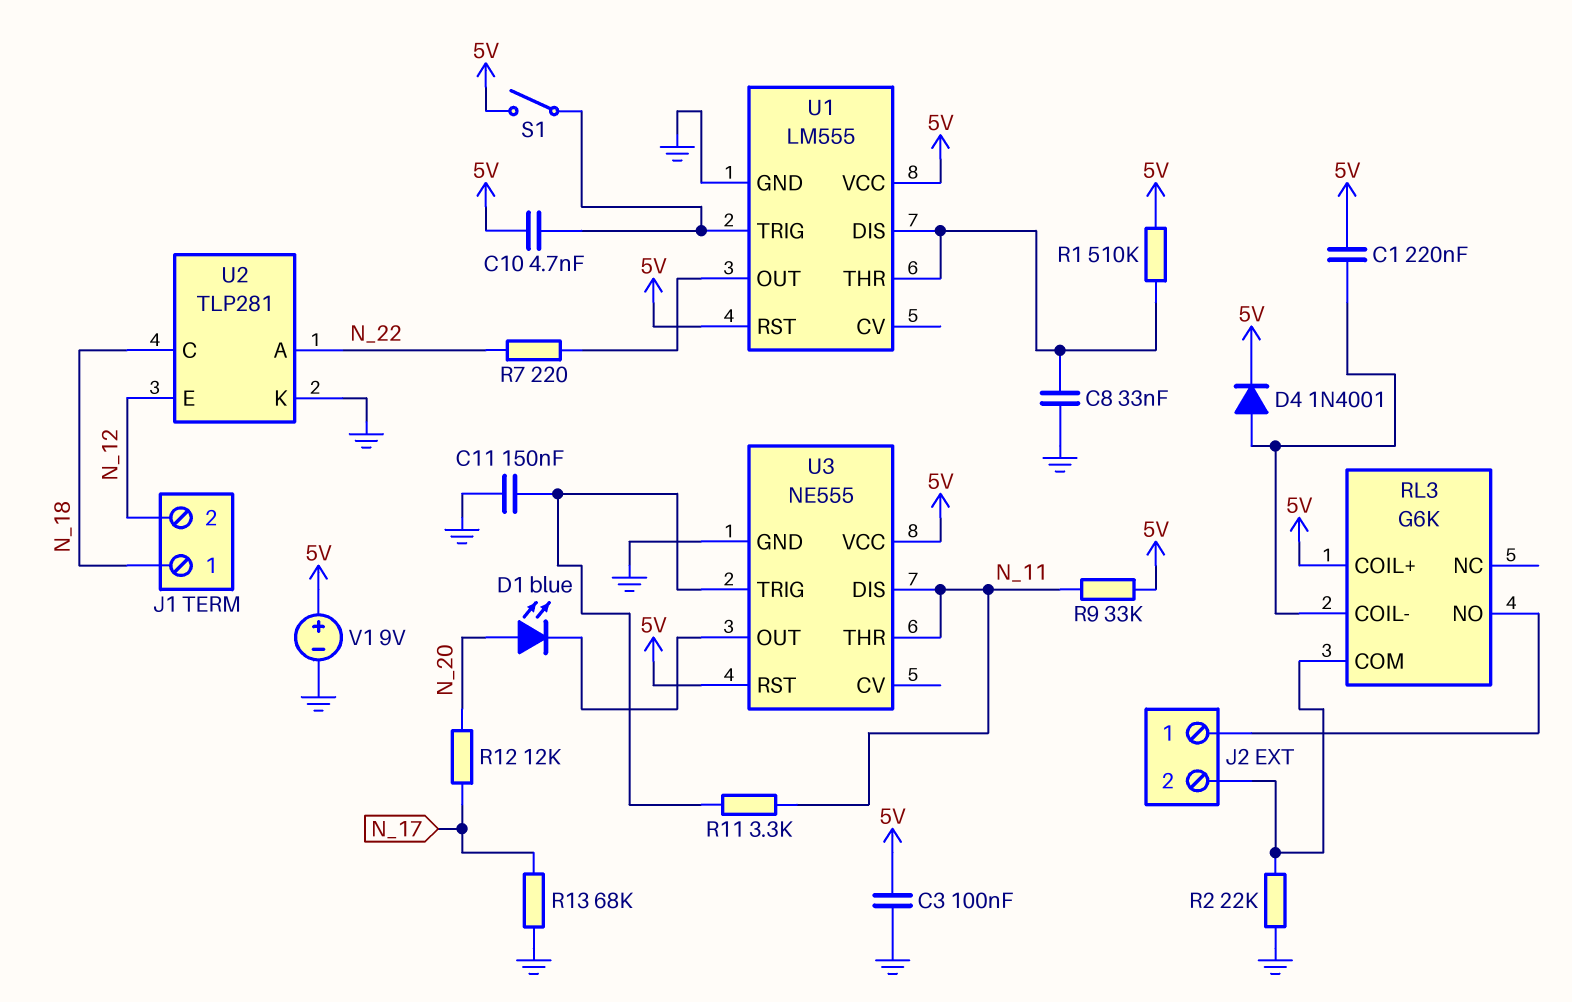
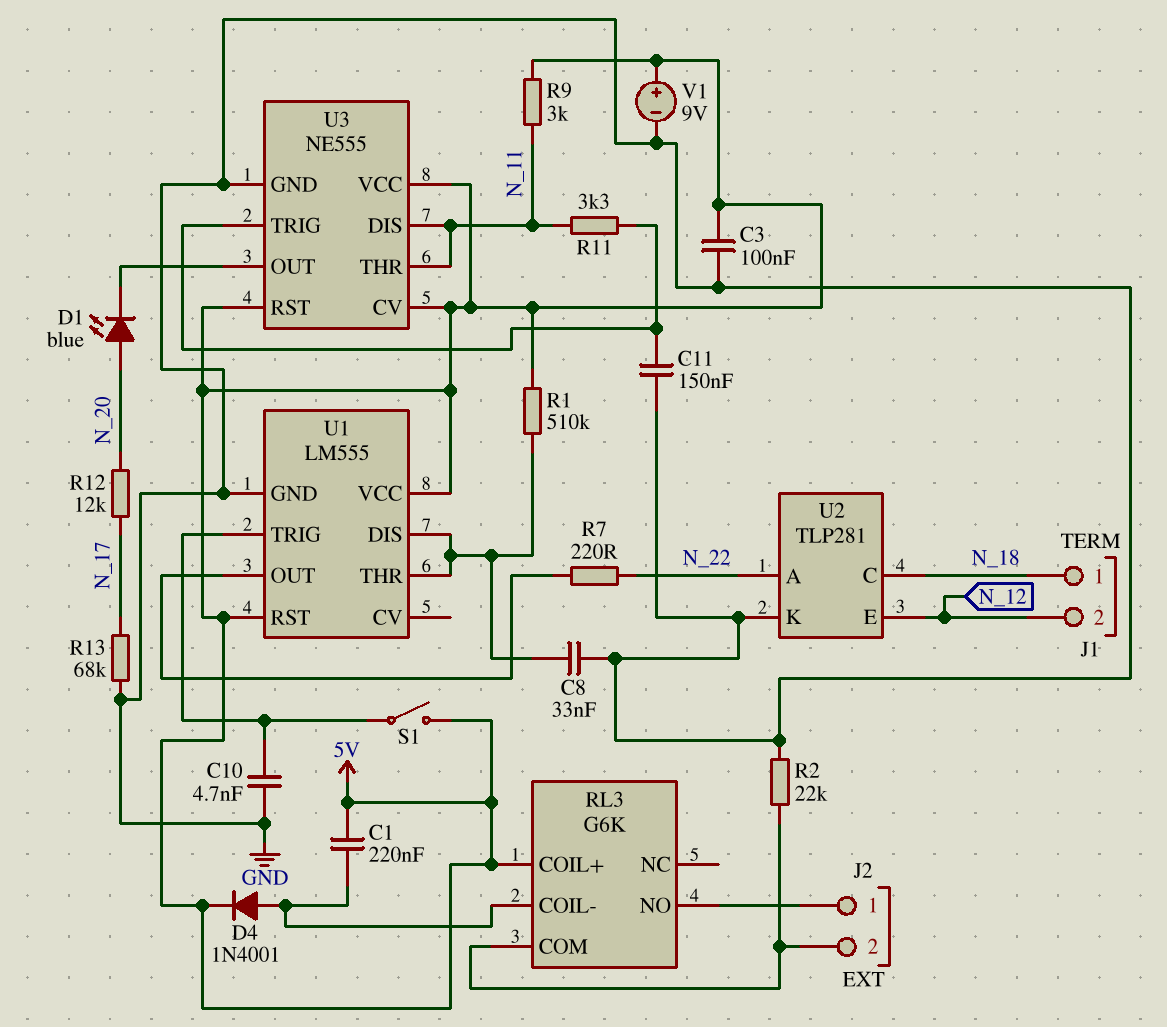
C10: 4.7nF (5V, U1/TRIG) -> 4.7nF (GND, U1/TRIG)
R9: 33k (5V, N_11) -> 3k (5V, N_11)
U3 pin CV: none -> 5V

